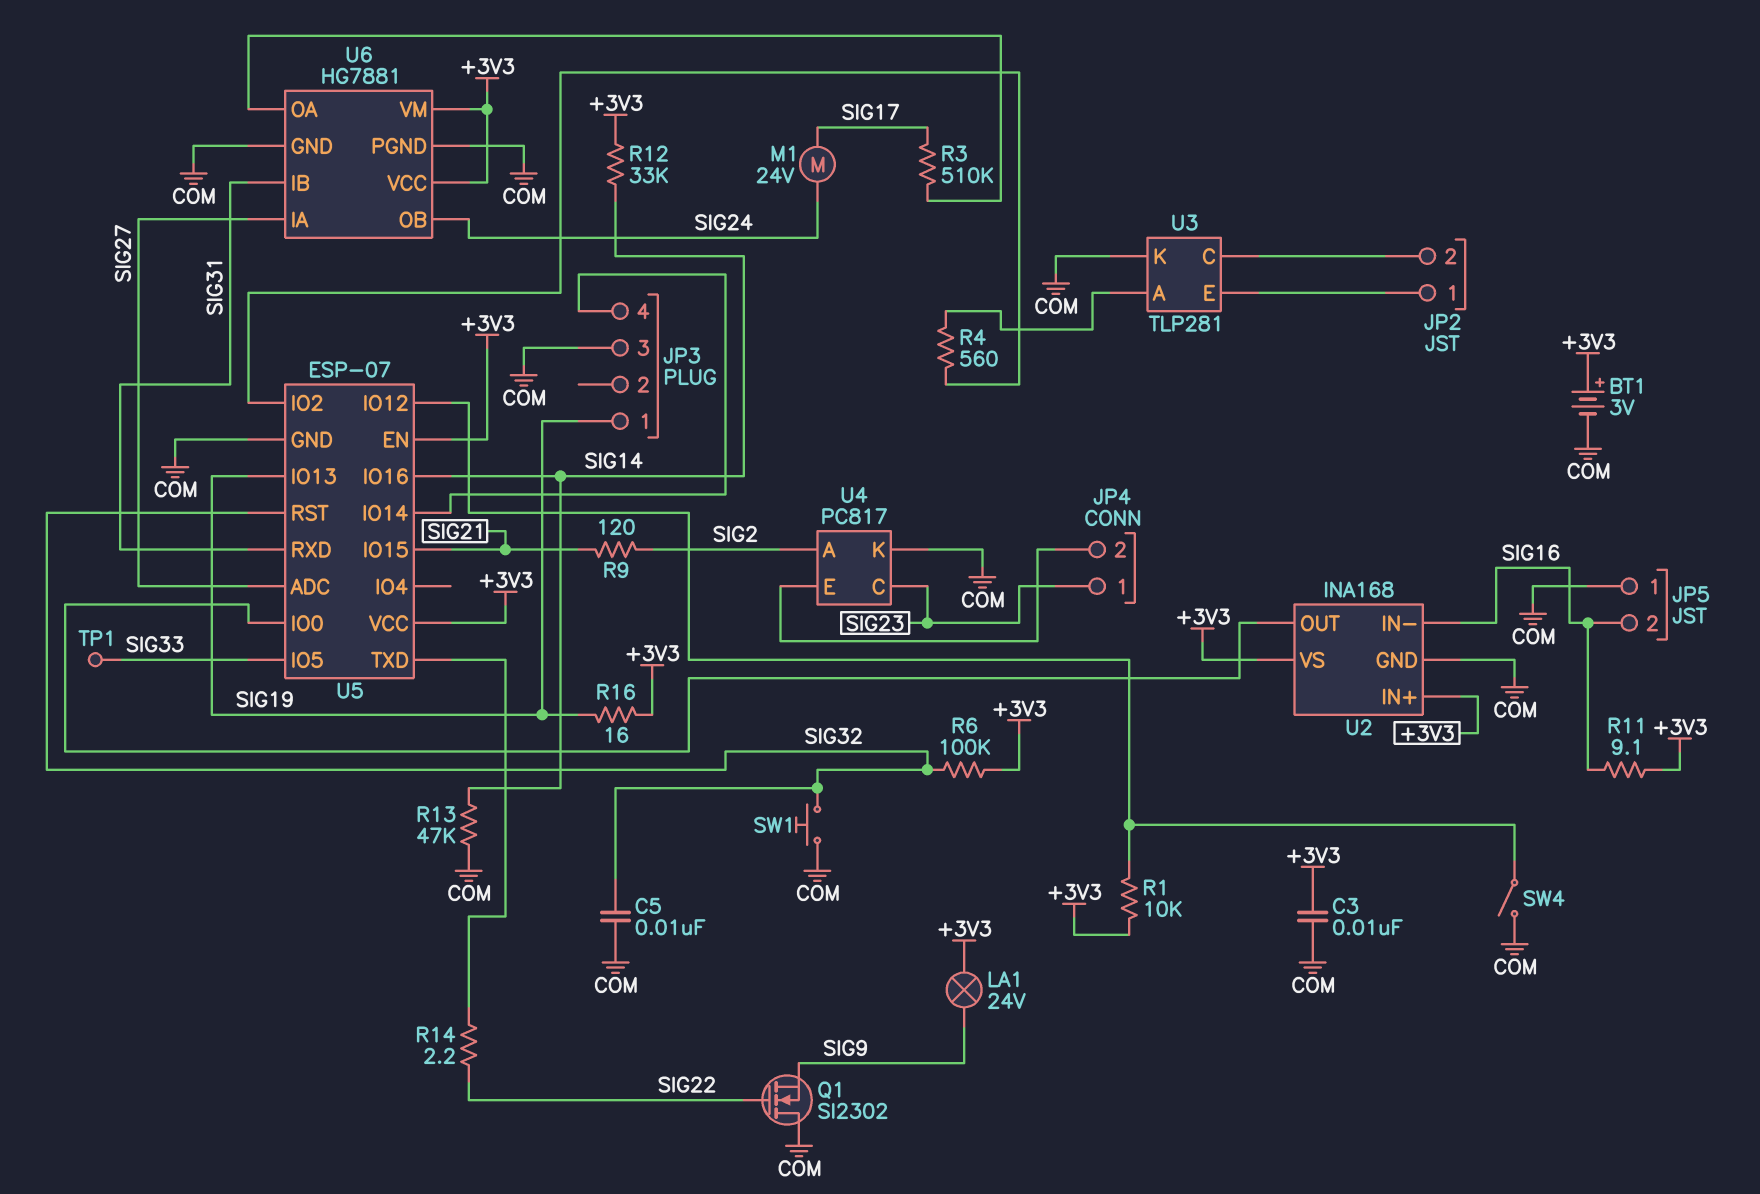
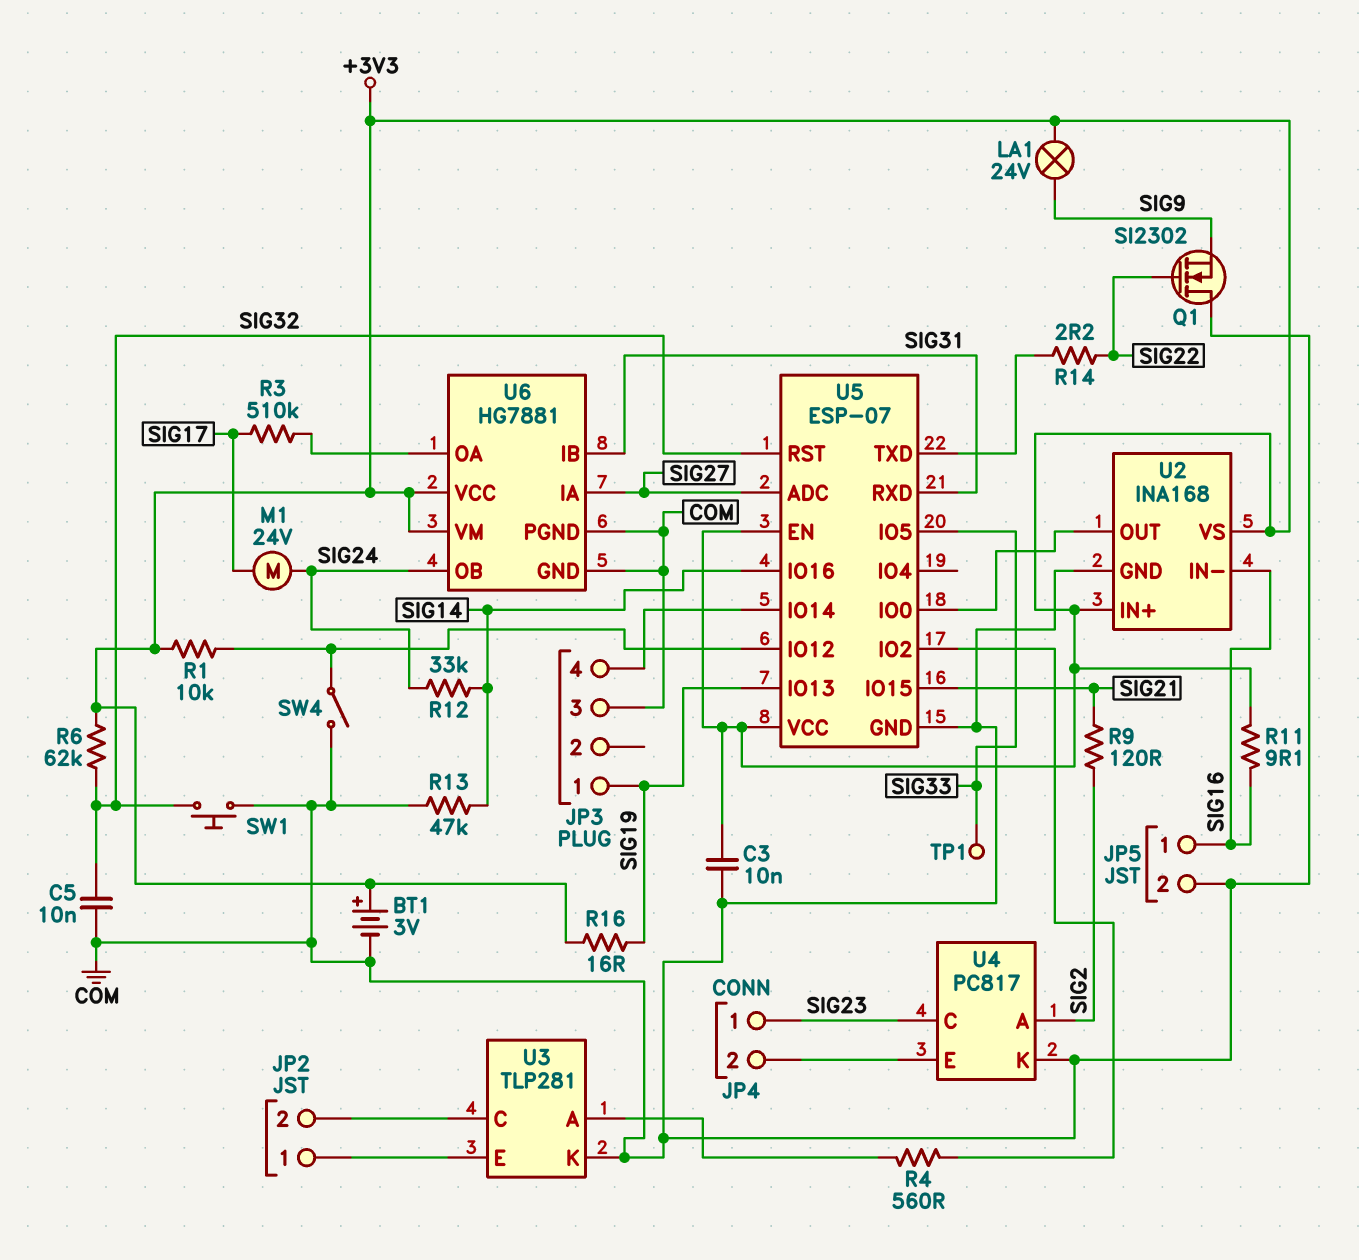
JP5 pin 1: COM -> SIG16
JP5 pin 2: SIG16 -> COM
R6: 100k (+3V3, SIG32) -> 62k (+3V3, SIG32)
R12: 33k (+3V3, SIG14) -> 33k (SIG14, SIG24)

